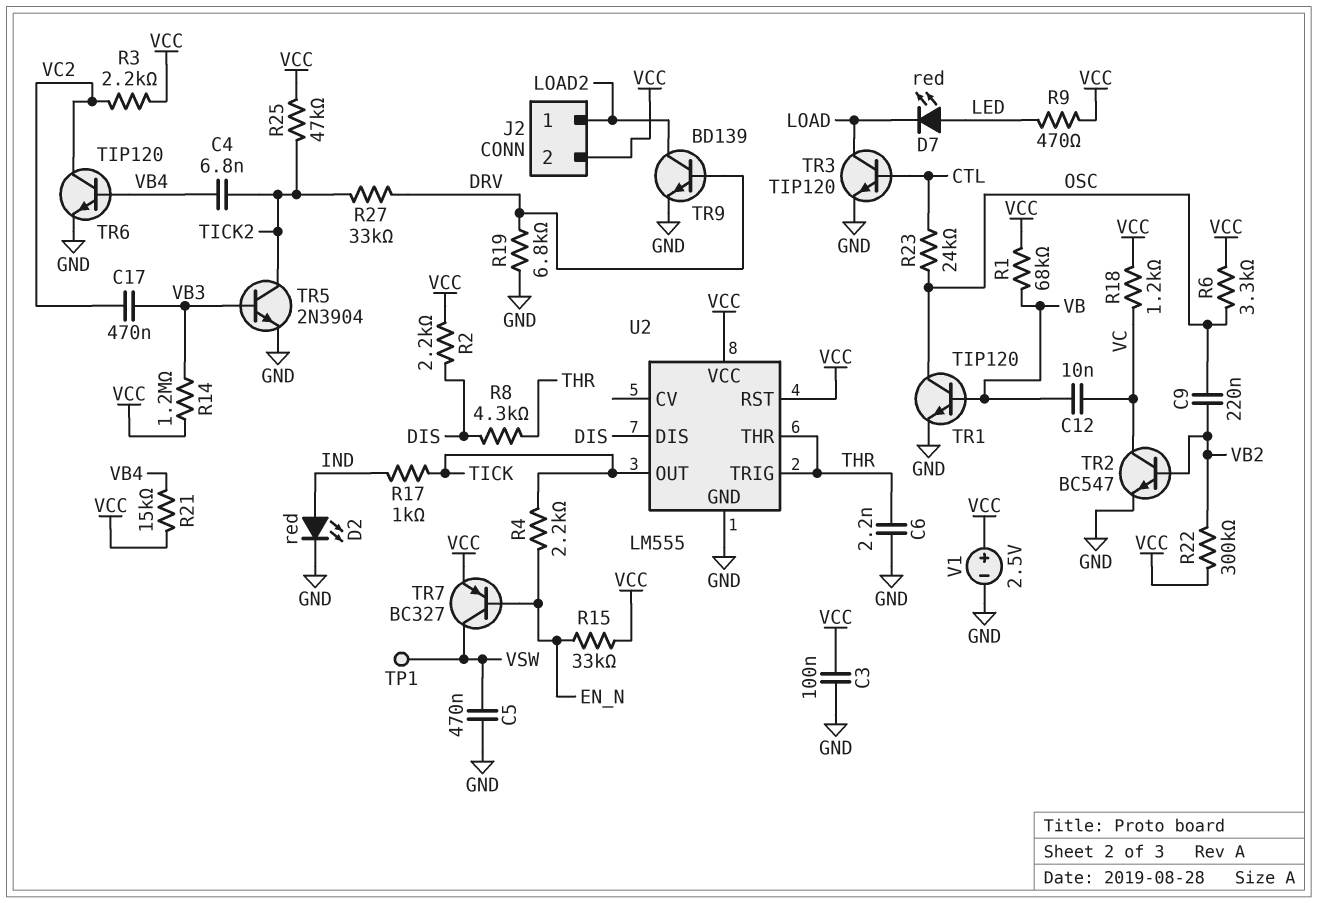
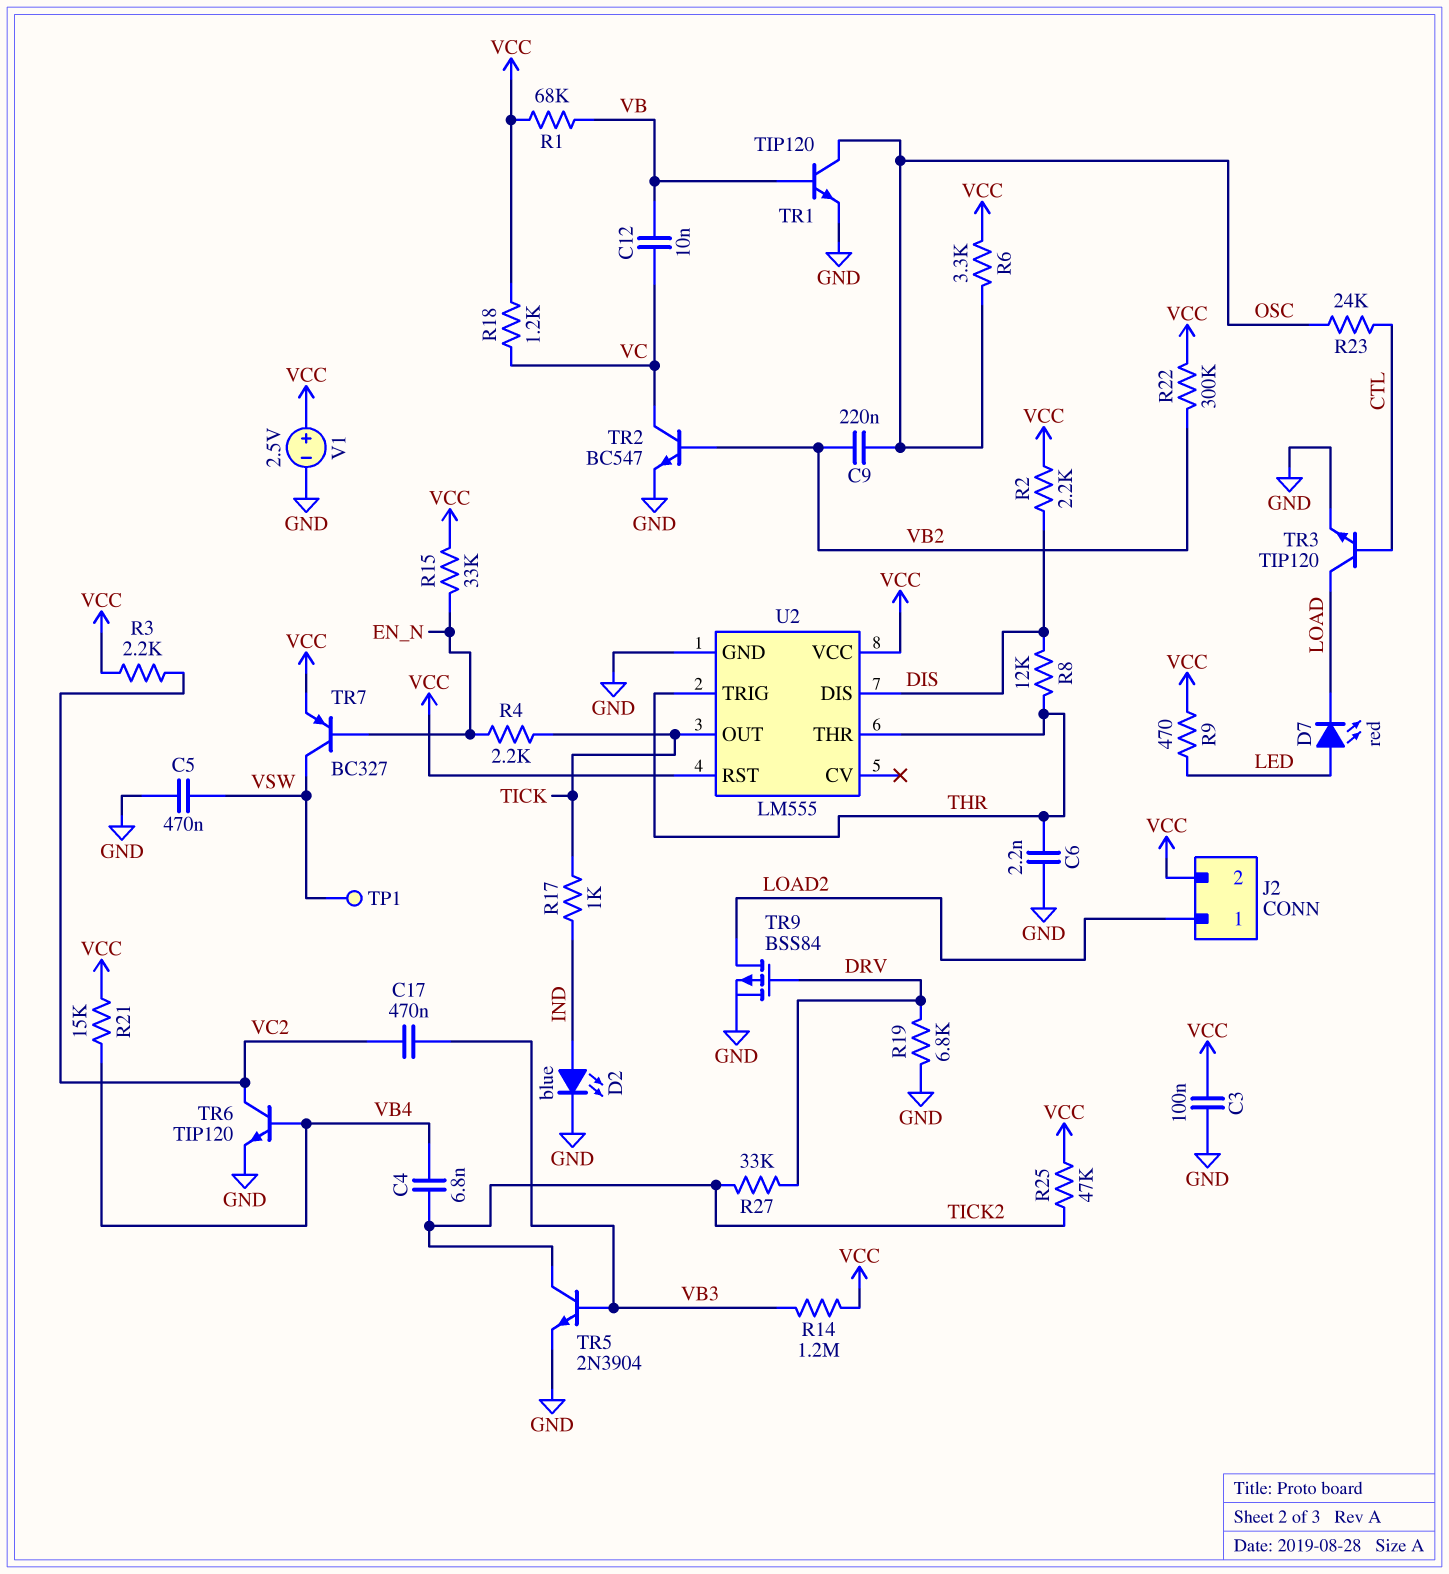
D2: LED red (A IND, K GND) -> LED blue (A IND, K GND)
R8: 4.3k (DIS, THR) -> 12k (DIS, THR)
TR9: NPN BD139 (B DRV, C LOAD2, E GND) -> PMOS BSS84 (G DRV, D LOAD2, S GND)

